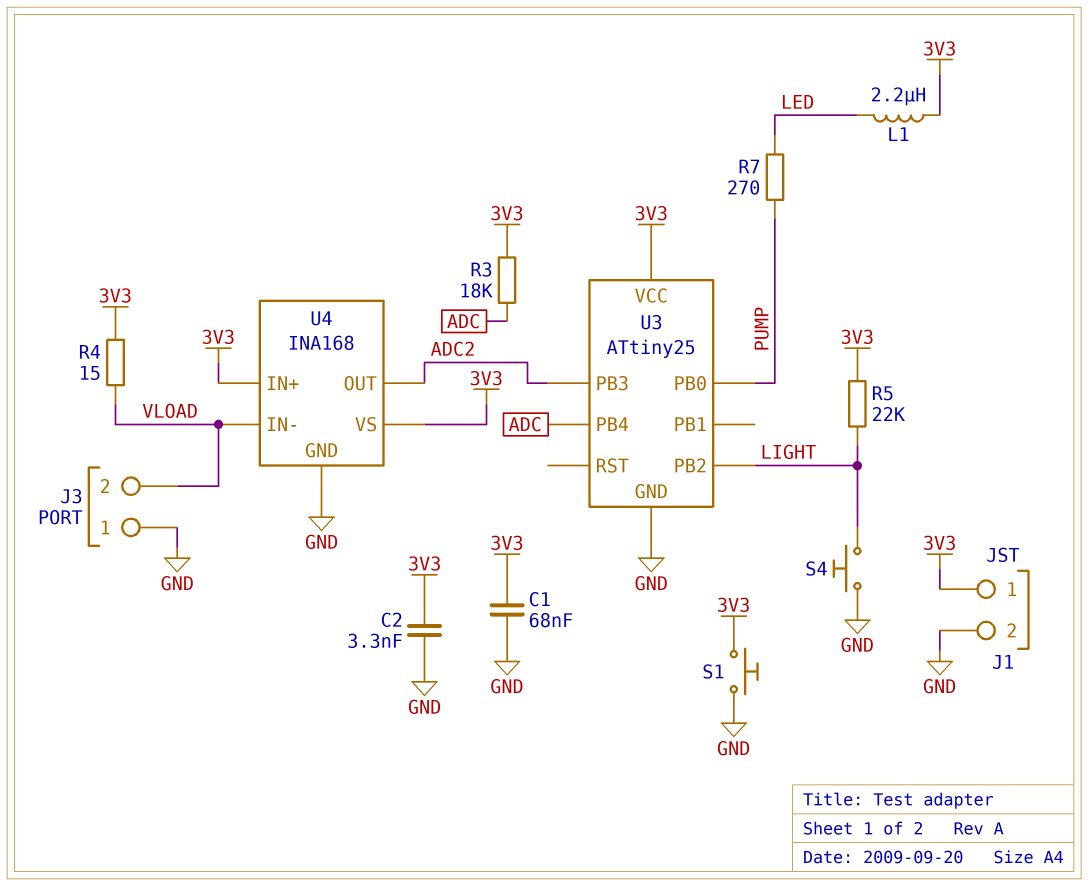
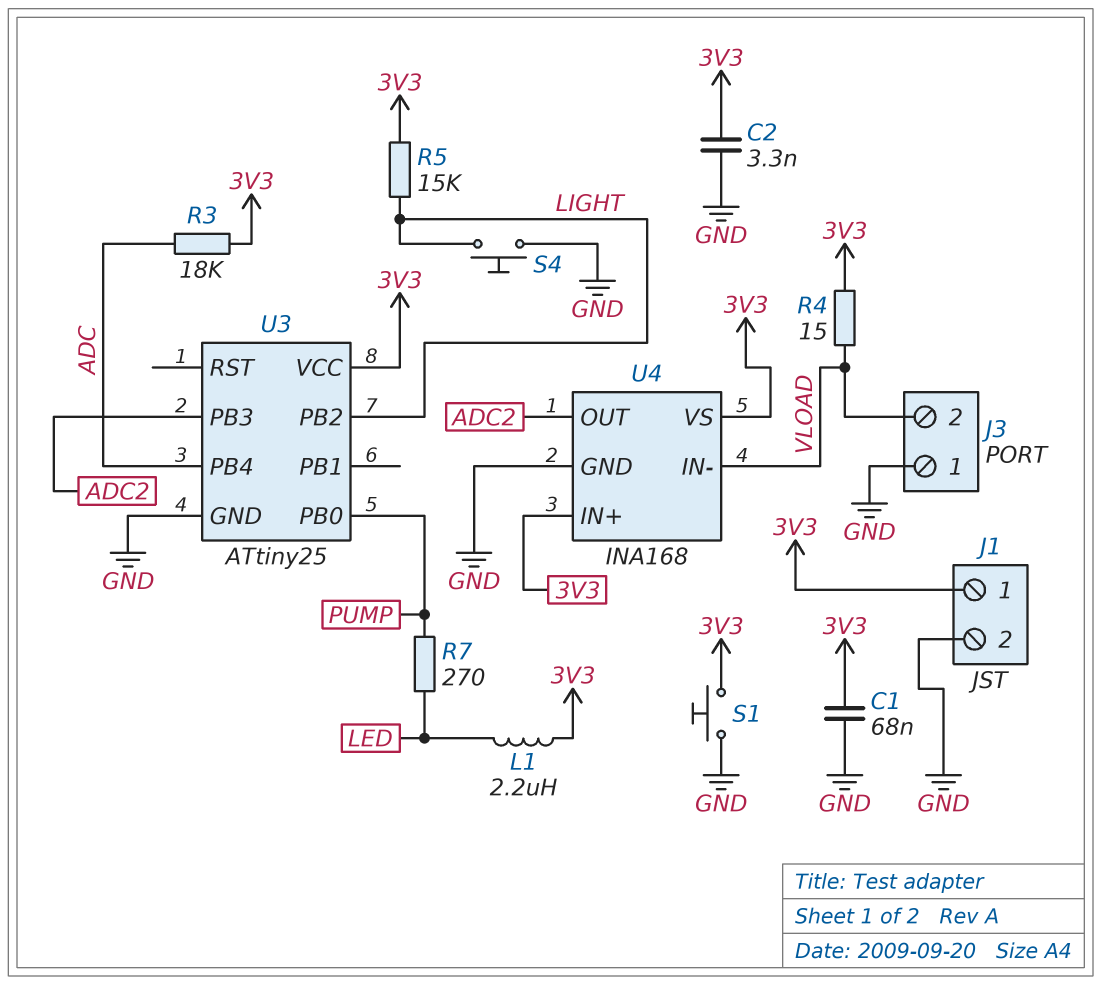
R5: 22k (3V3, LIGHT) -> 15k (3V3, LIGHT)

